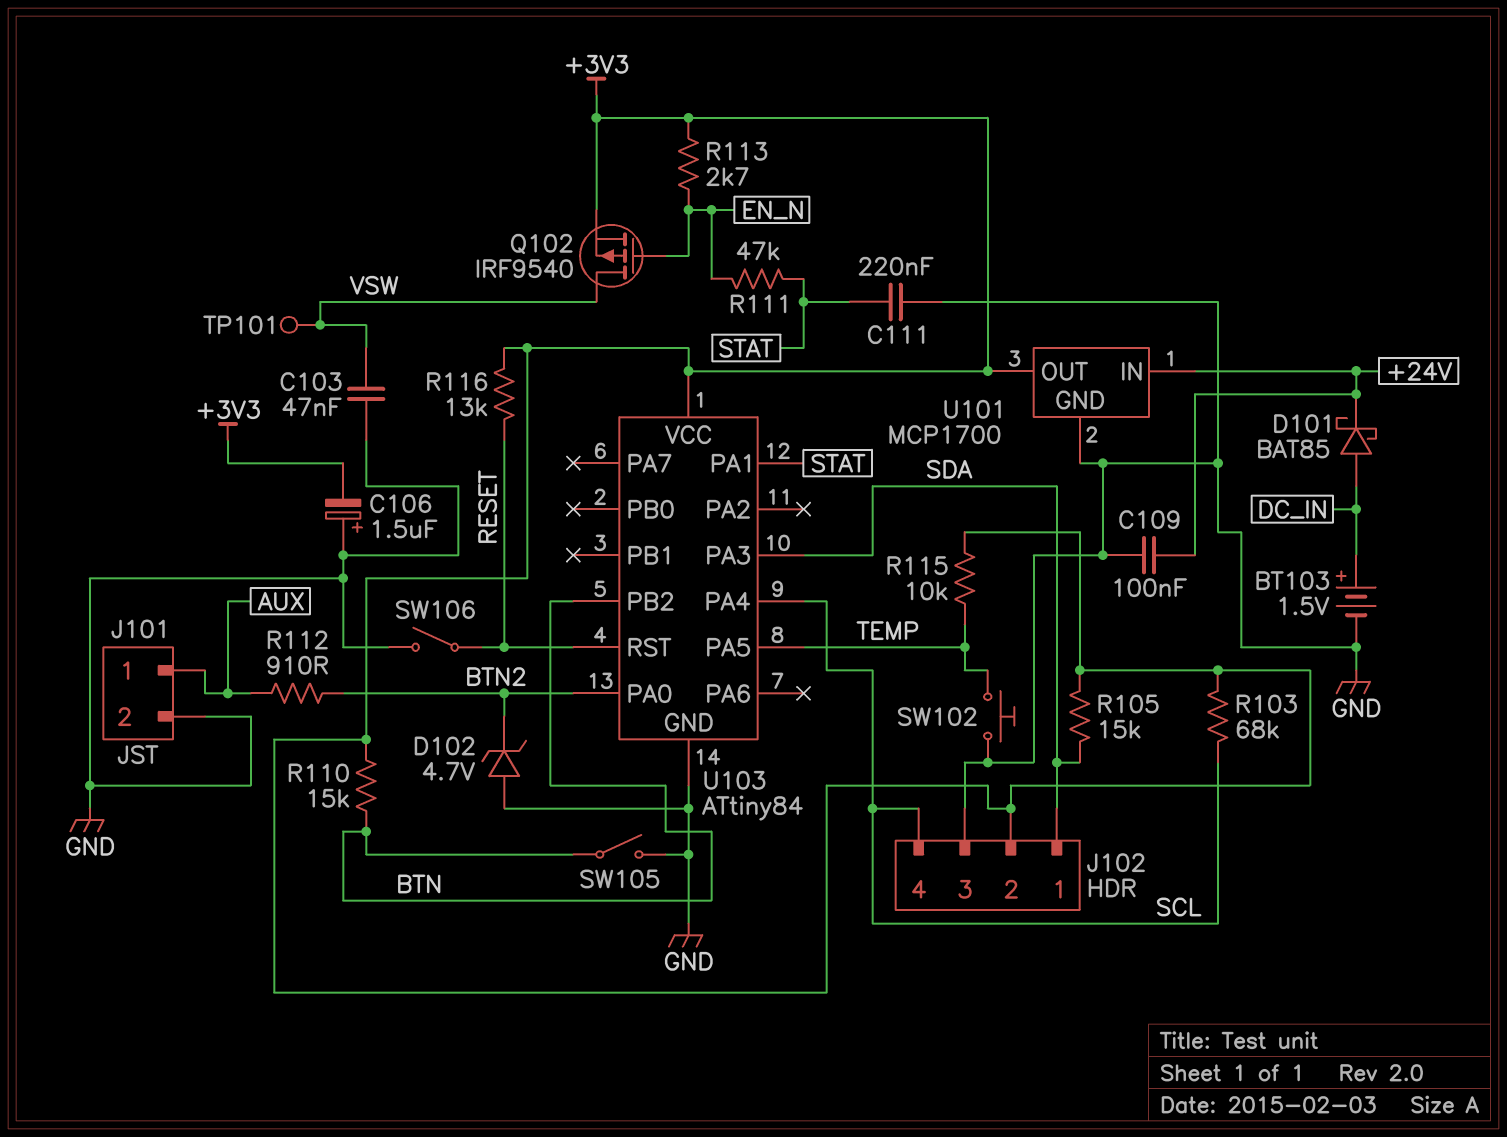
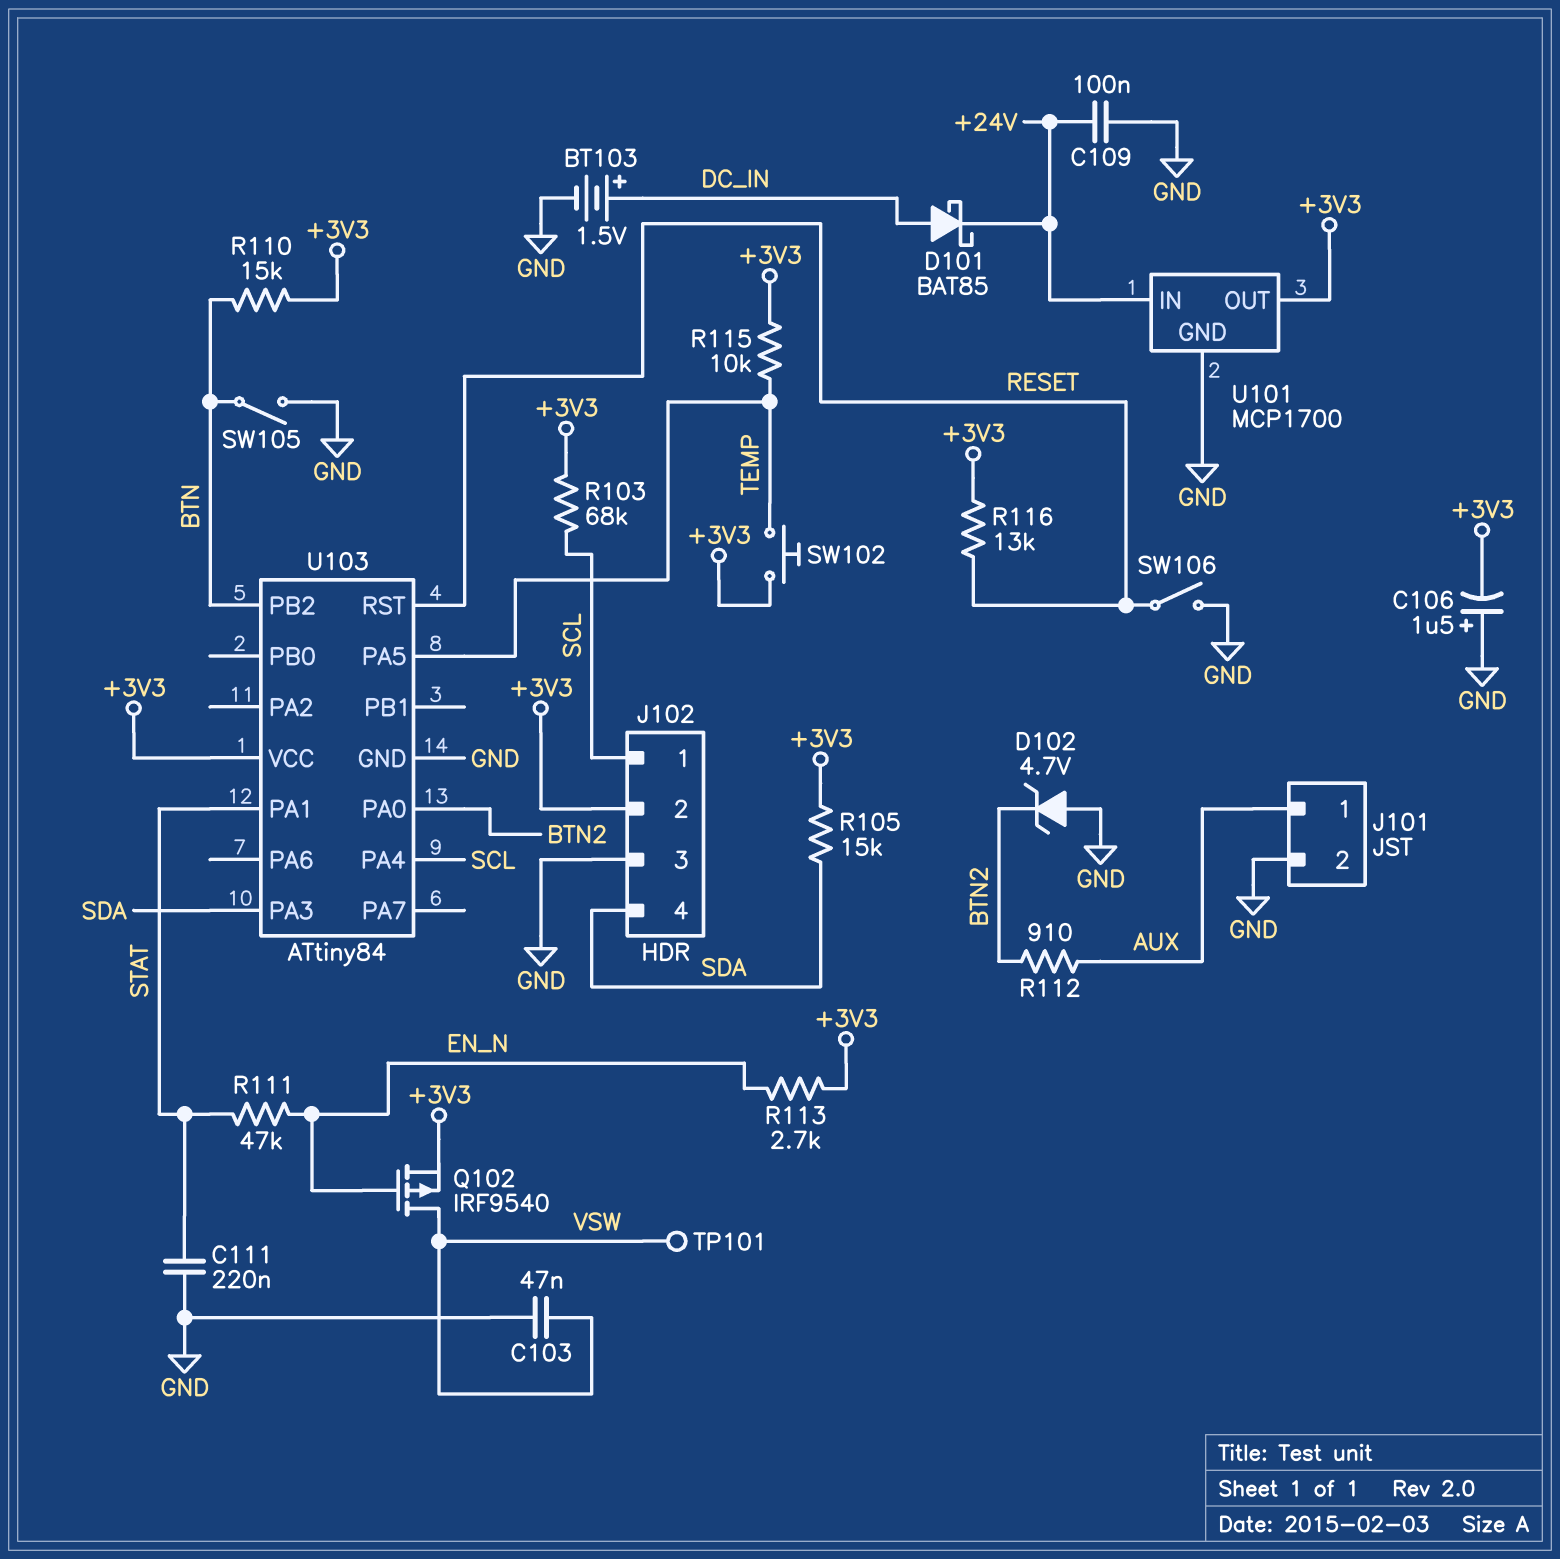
J102 pin 1: SDA -> SCL
J102 pin 4: SCL -> SDA
SW102: button (GND, TEMP) -> button (+3V3, TEMP)

